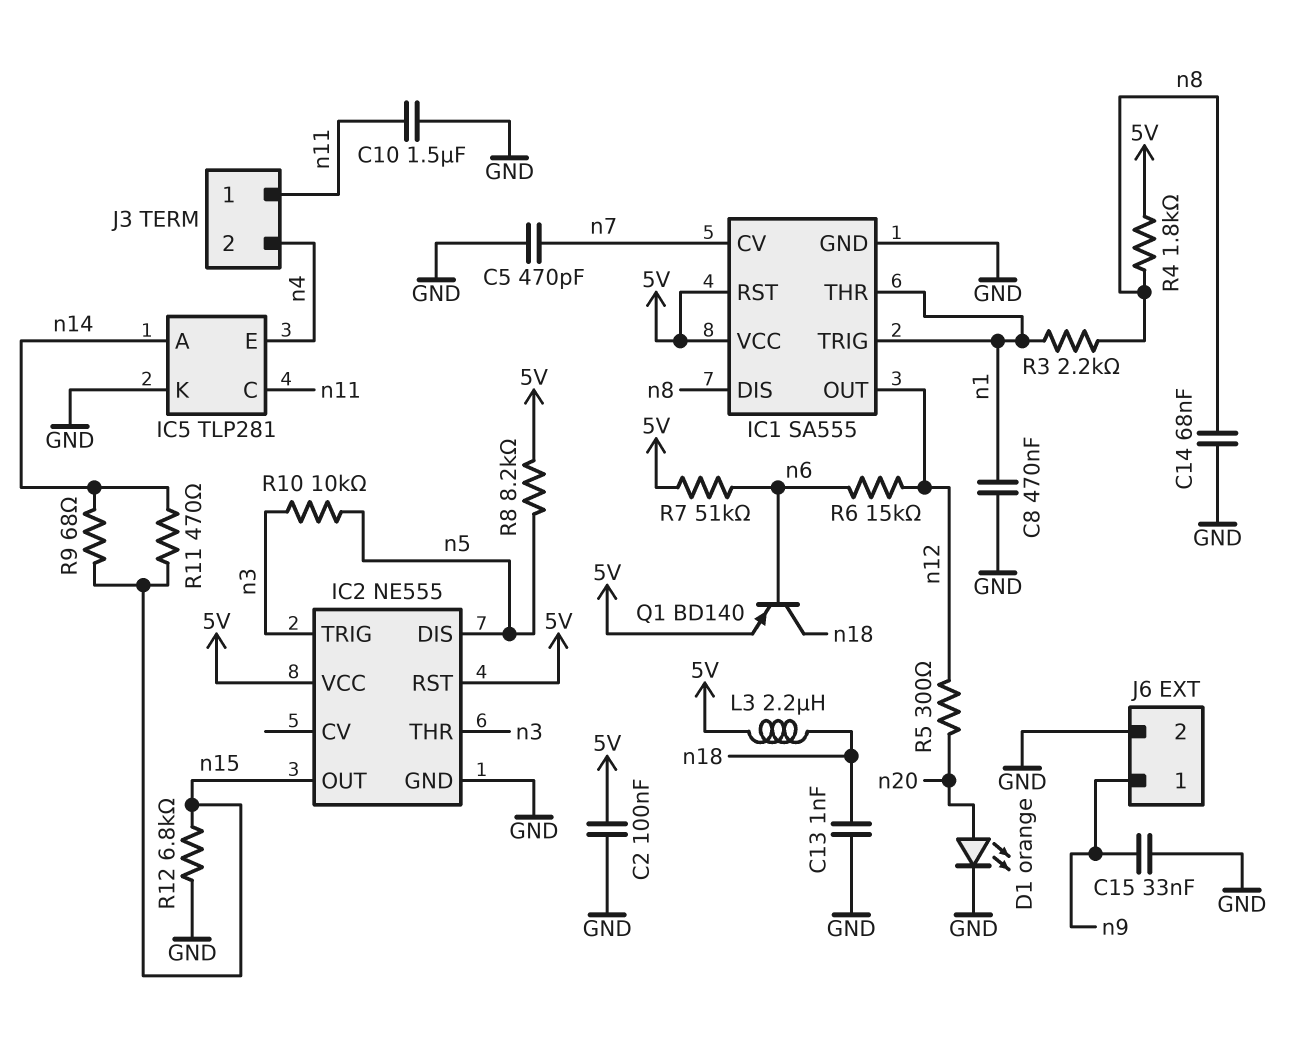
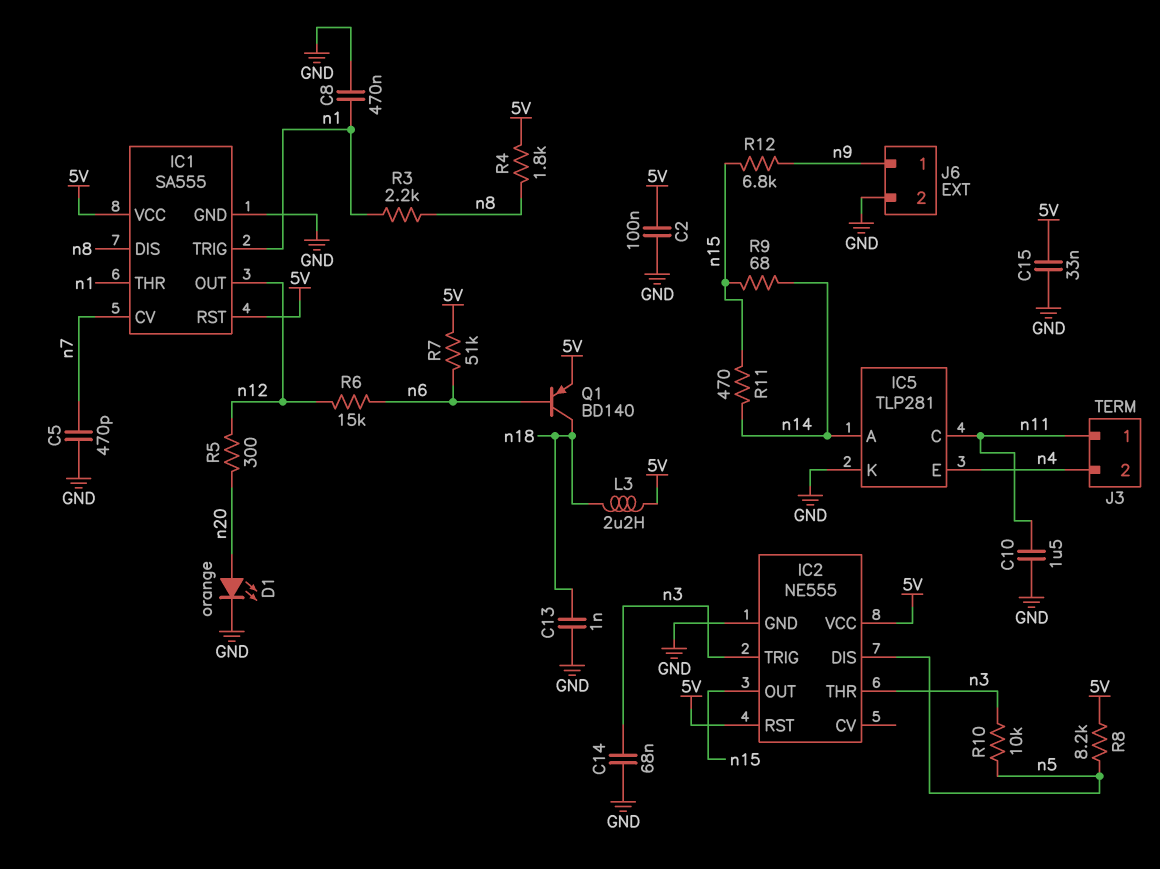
C14: 68nF (GND, n8) -> 68nF (GND, n3)
C15: 33nF (GND, n9) -> 33nF (5V, GND)
R12: 6.8k (GND, n15) -> 6.8k (n9, n15)

